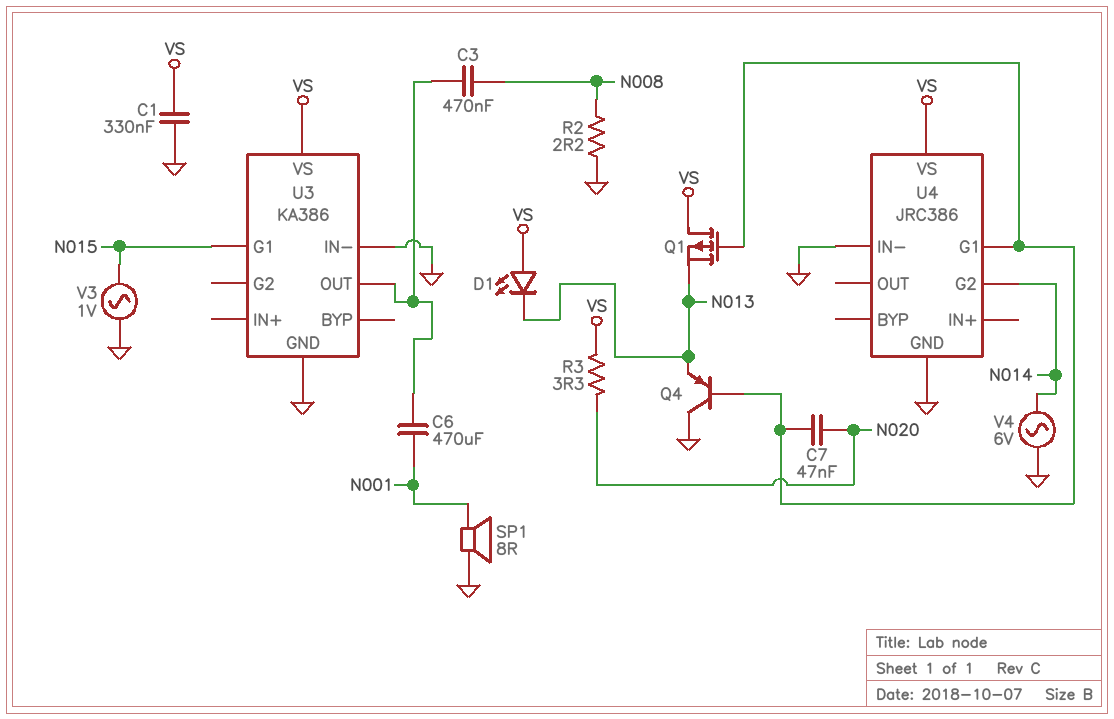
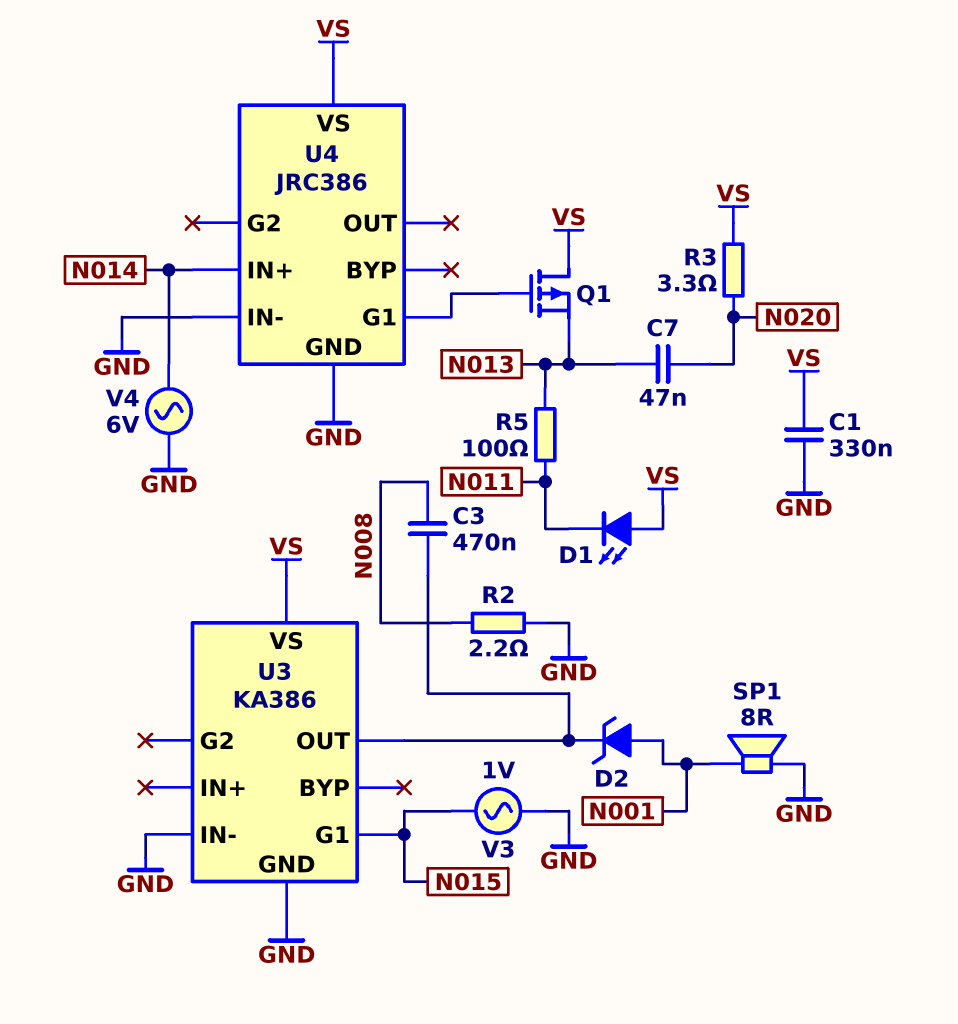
C6: 470uF (N001, U3/OUT) -> none
C7: 47nF (N020, U4/G1) -> 47nF (N013, N020)
D1: LED (A VS, K N013) -> LED (A VS, K N011)
D2: none -> zener (A N001, K U3/OUT)
Q4: PNP (B U4/G1, C GND, E N013) -> none
R5: none -> 100 (N011, N013)
U4 pin G2: N014 -> none
U4 pin IN+: none -> N014

